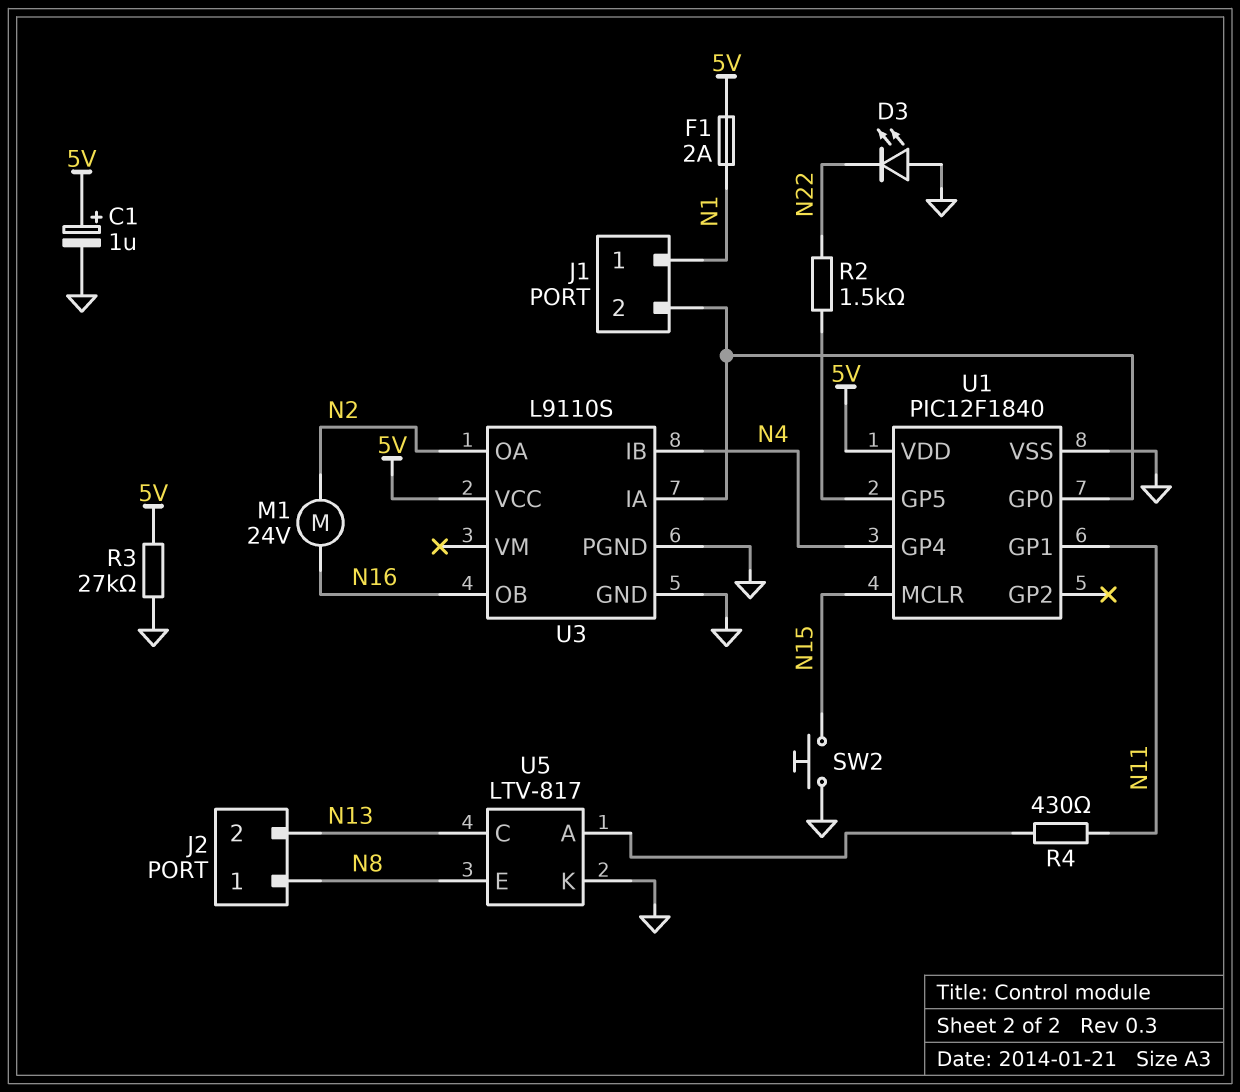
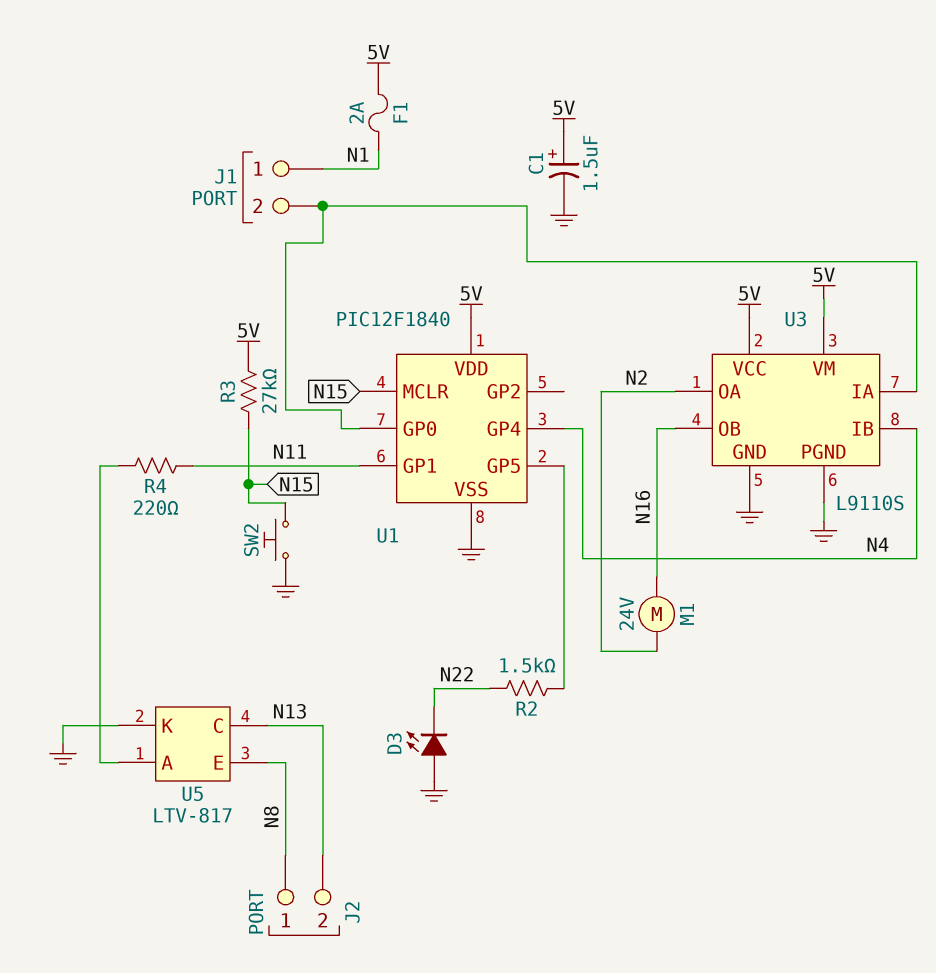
C1: 1uF (plus 5V, minus GND) -> 1.5uF (plus 5V, minus GND)
R3: 27k (5V, GND) -> 27k (5V, N15)
R4: 430 (N11, U5/A) -> 220 (N11, U5/A)
U3 pin VM: none -> 5V

